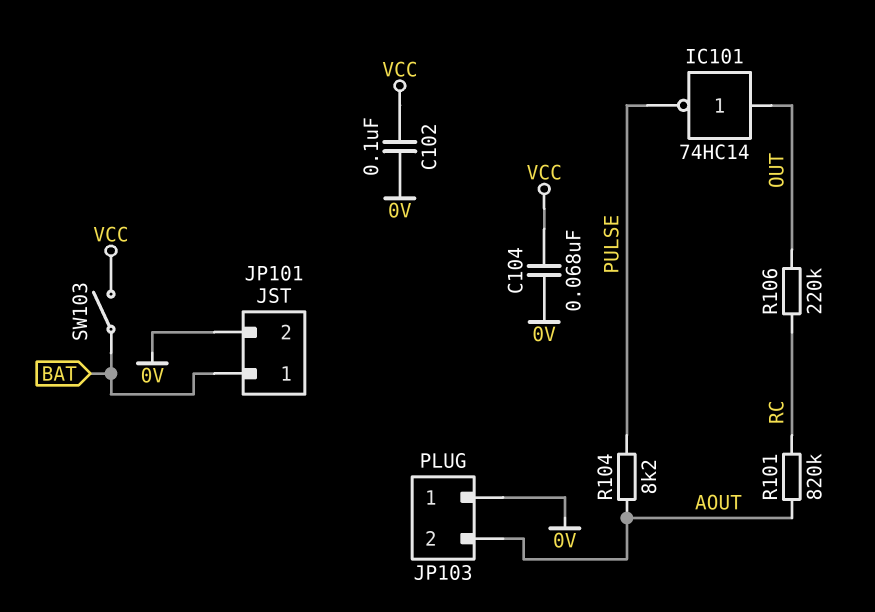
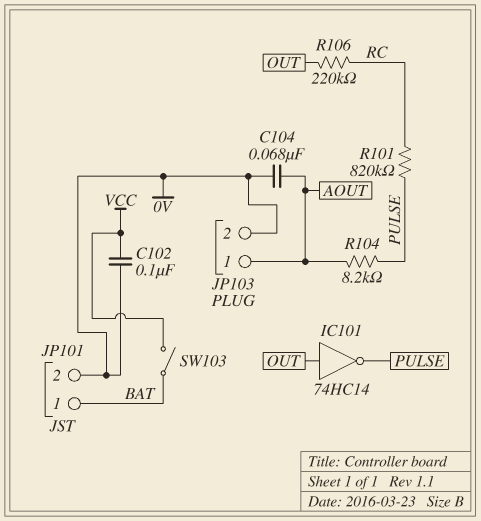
C104: 68nF (0V, VCC) -> 68nF (0V, AOUT)
JP103 pin 1: 0V -> AOUT
JP103 pin 2: AOUT -> 0V
R101: 820k (AOUT, RC) -> 820k (PULSE, RC)

